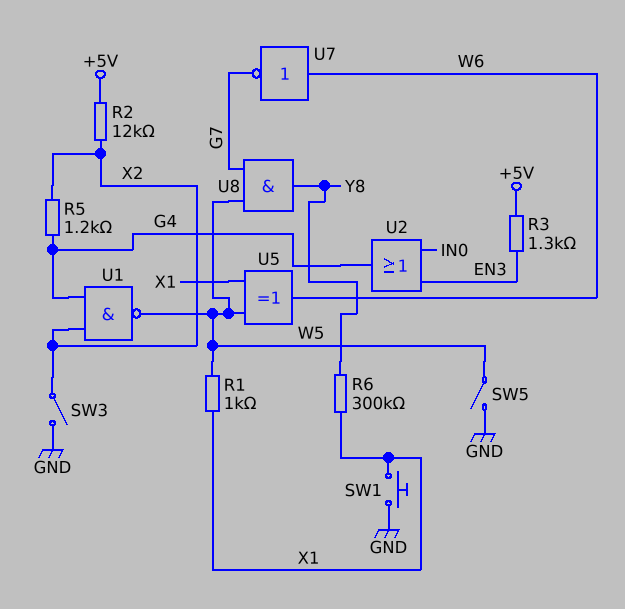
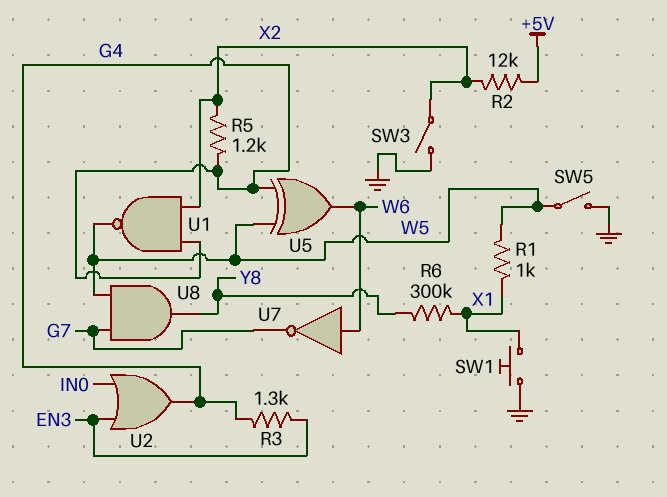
R3: 1.3k (+5V, EN3) -> 1.3k (EN3, G4)
U5: XOR (in W5, in X1, out W6) -> XOR (in G4, in W5, out W6)

